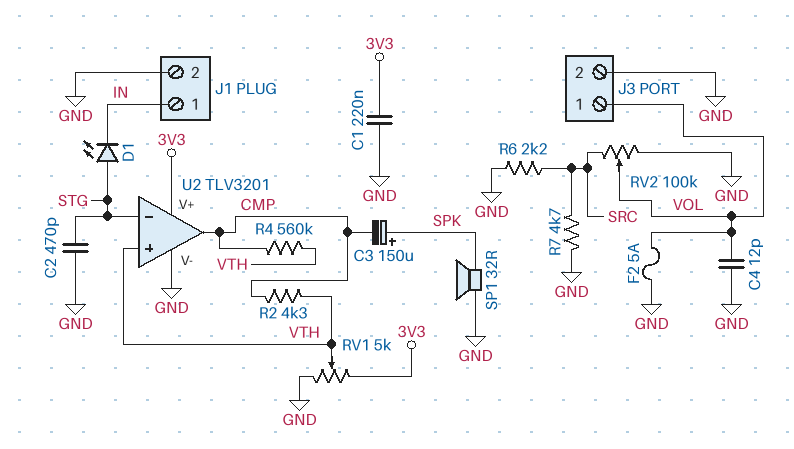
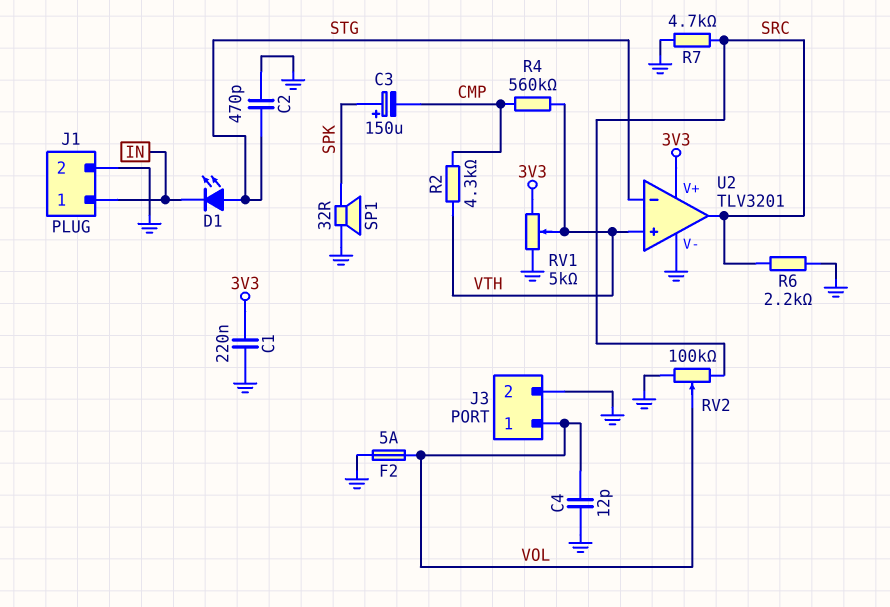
U2 pin out: CMP -> SRC

